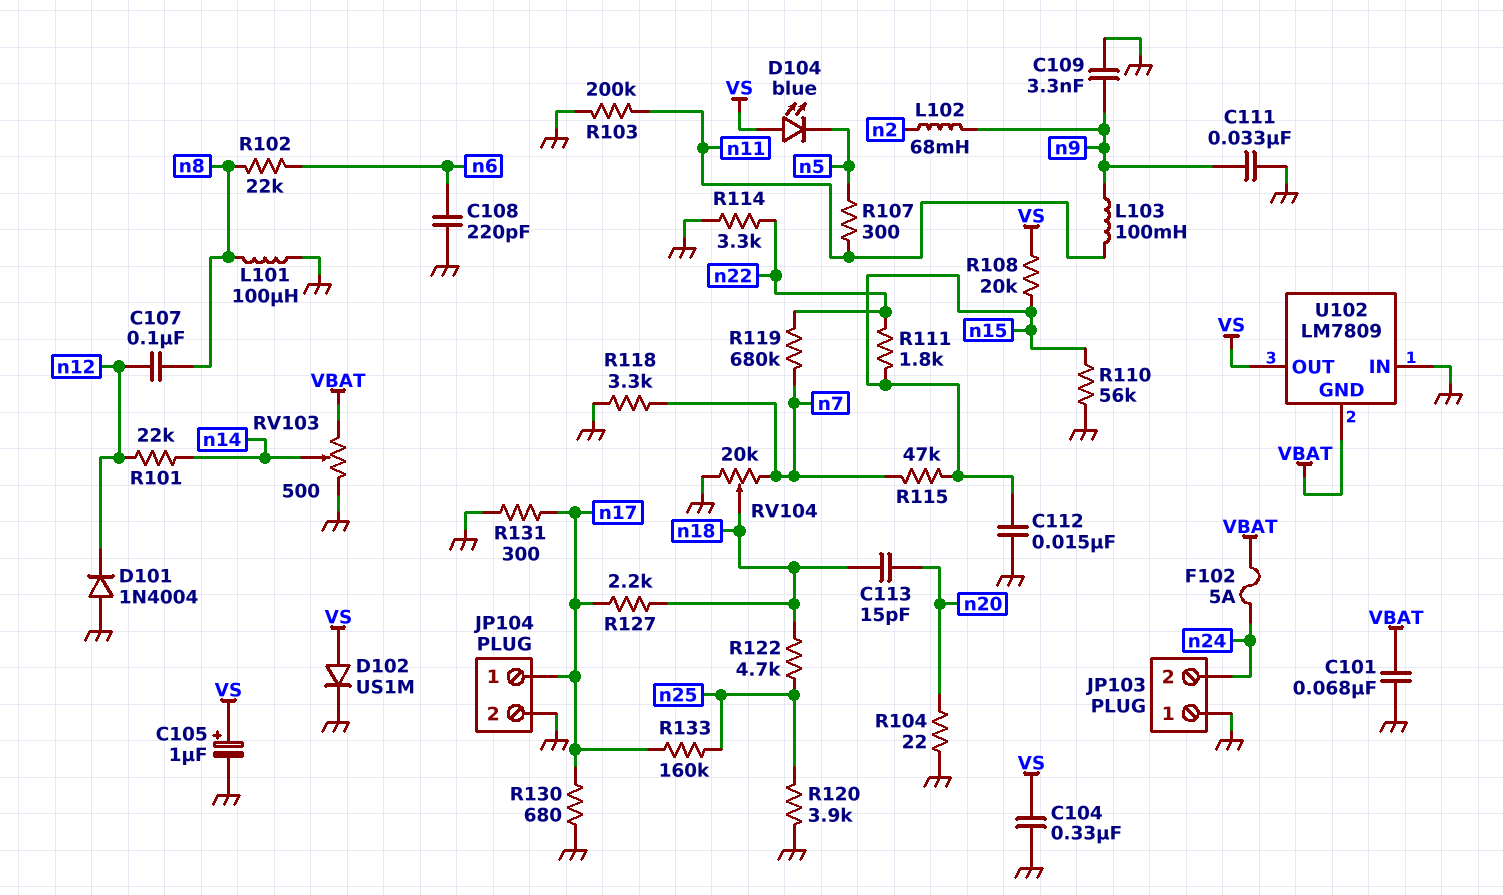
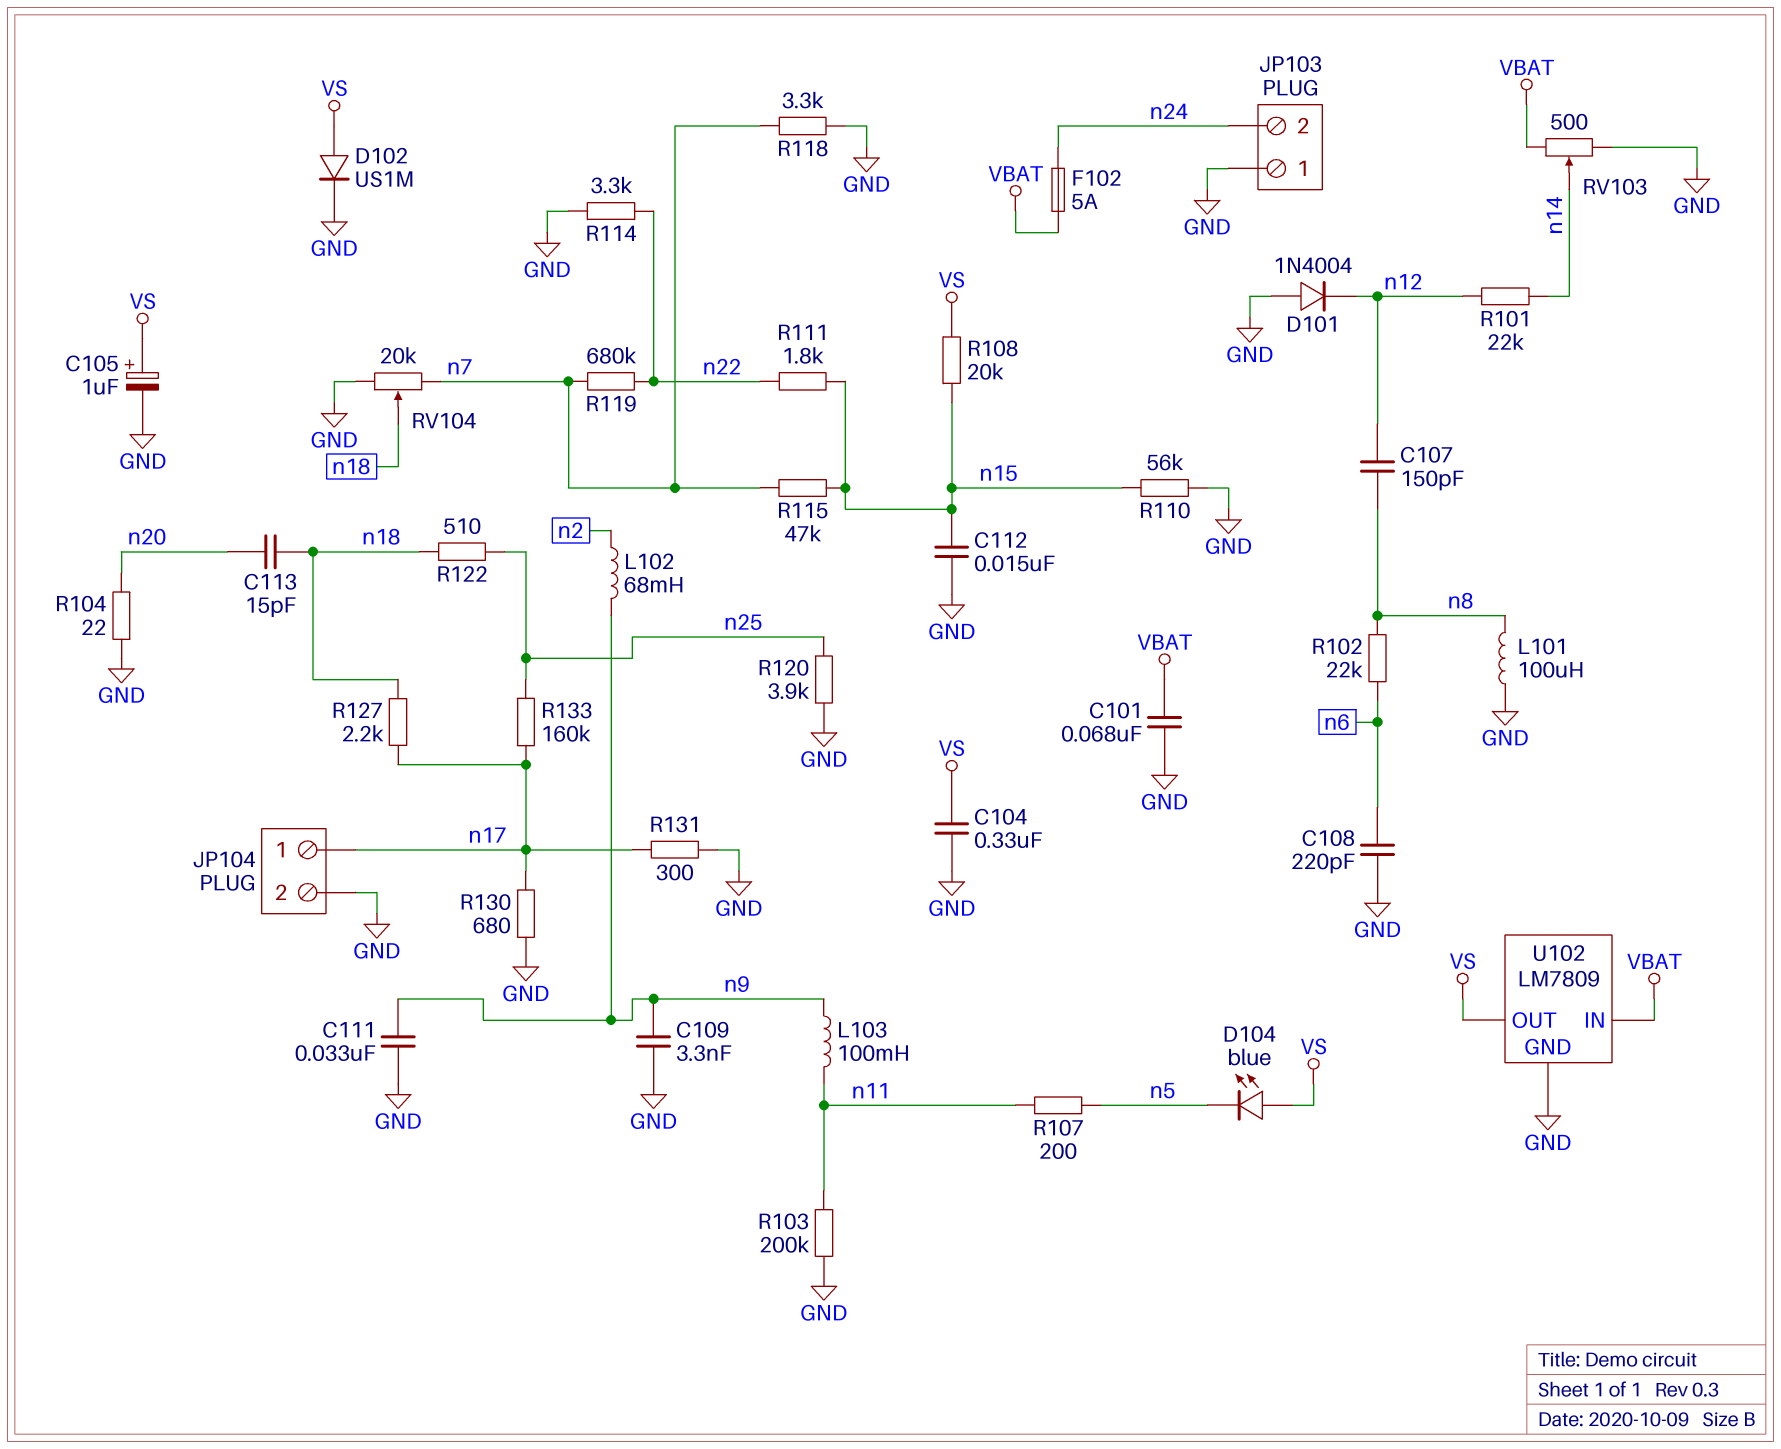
C107: 100nF (n8, n12) -> 150pF (n8, n12)
R107: 300 (n5, n11) -> 200 (n5, n11)
R122: 4.7k (n18, n25) -> 510 (n18, n25)
U102 pin GND: VBAT -> GND
U102 pin IN: GND -> VBAT

